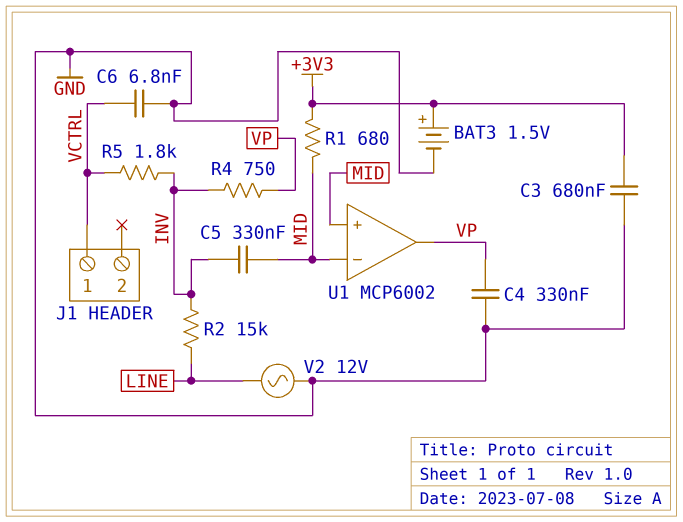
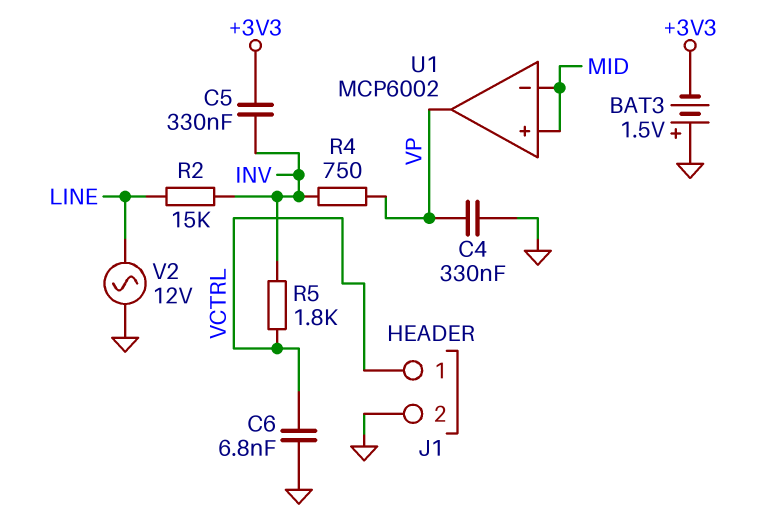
BAT3: 1.5V (plus +3V3, minus GND) -> 1.5V (plus GND, minus +3V3)
C3: 680nF (+3V3, GND) -> none
C5: 330nF (INV, MID) -> 330nF (+3V3, INV)
J1 pin 2: none -> GND
R1: 680 (+3V3, MID) -> none

